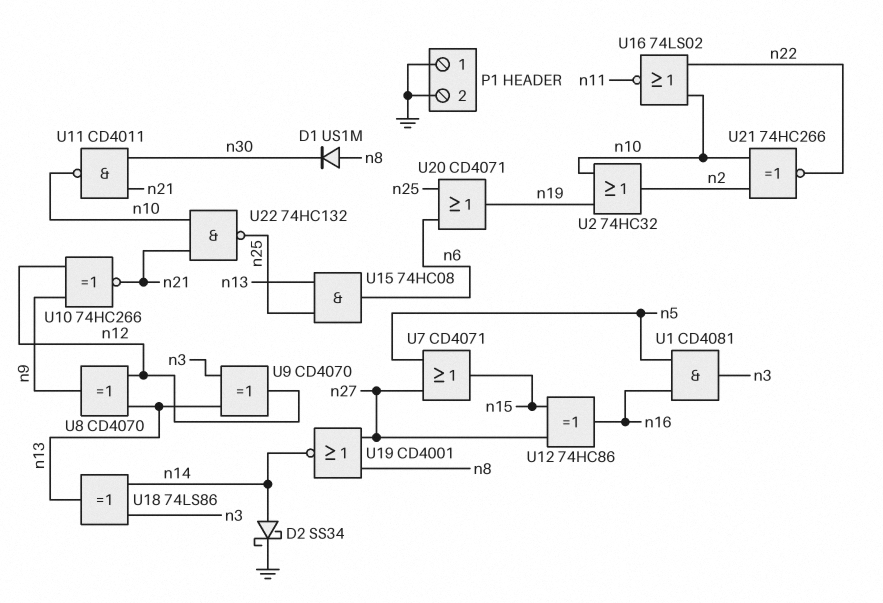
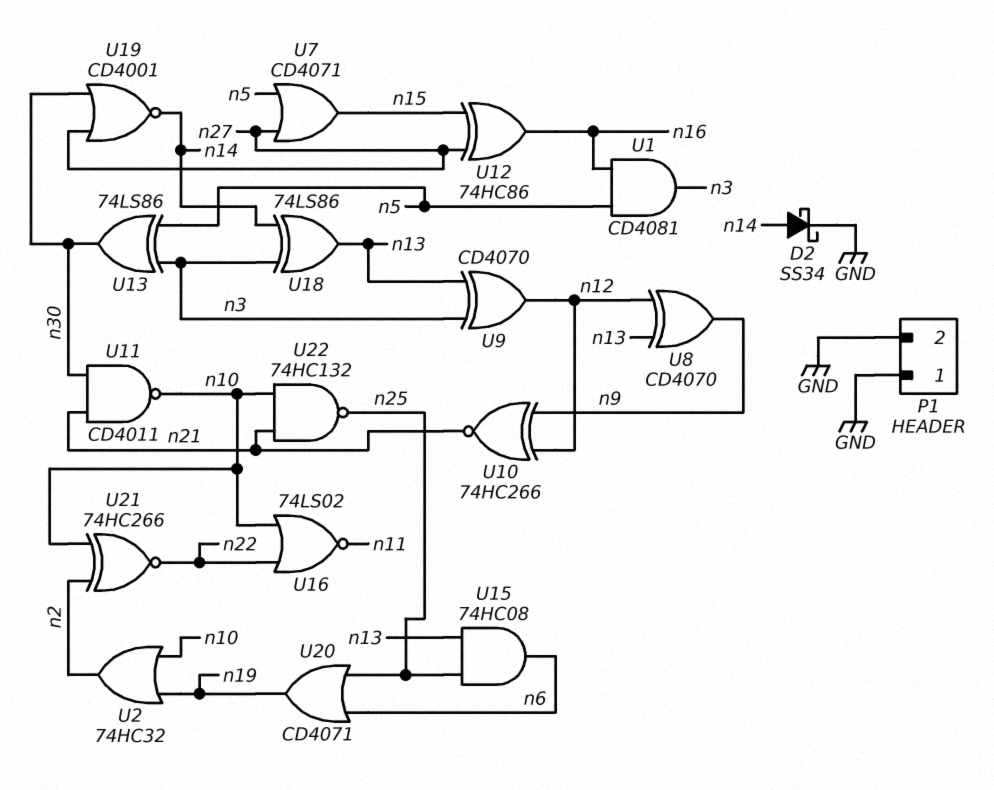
D1: diode US1M (A n8, K n30) -> none
U13: none -> XOR 74LS86 (in n3, in n5, out n30)
U19: NOR CD4001 (in n8, in n27, out n14) -> NOR CD4001 (in n27, in n30, out n14)

